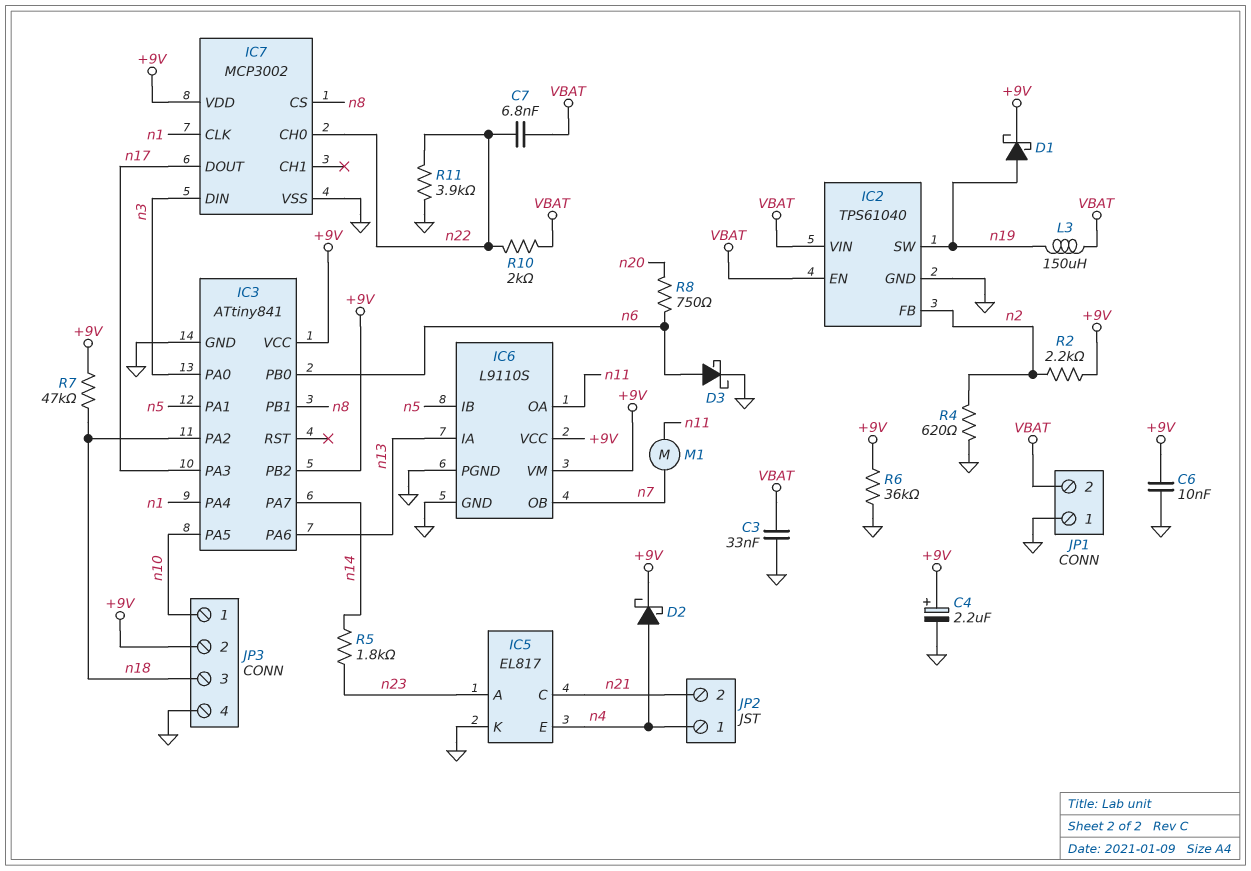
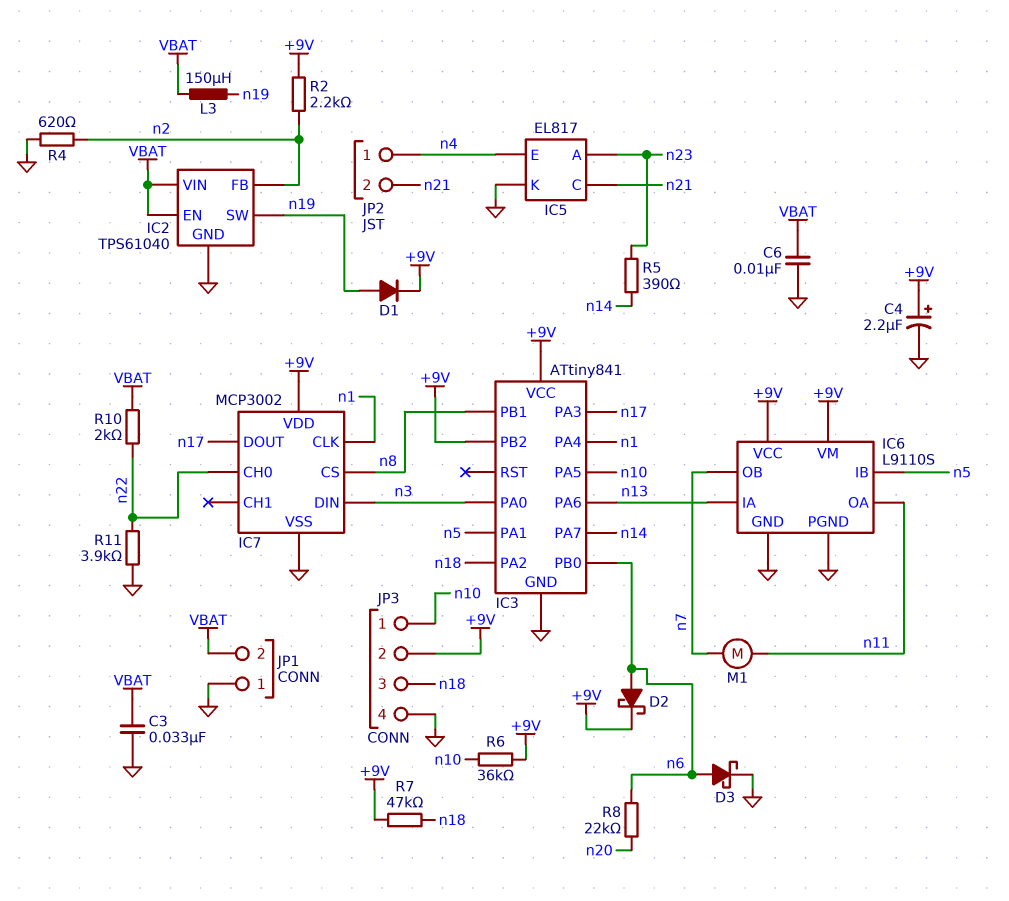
C6: 10nF (+9V, GND) -> 10nF (GND, VBAT)
C7: 6.8nF (VBAT, n22) -> none
D1: schottky (A n19, K +9V) -> diode (A n19, K +9V)
D2: schottky (A n4, K +9V) -> schottky (A n6, K +9V)
R5: 1.8k (n14, n23) -> 390 (n14, n23)
R6: 36k (+9V, GND) -> 36k (+9V, n10)
R8: 750 (n6, n20) -> 22k (n6, n20)

